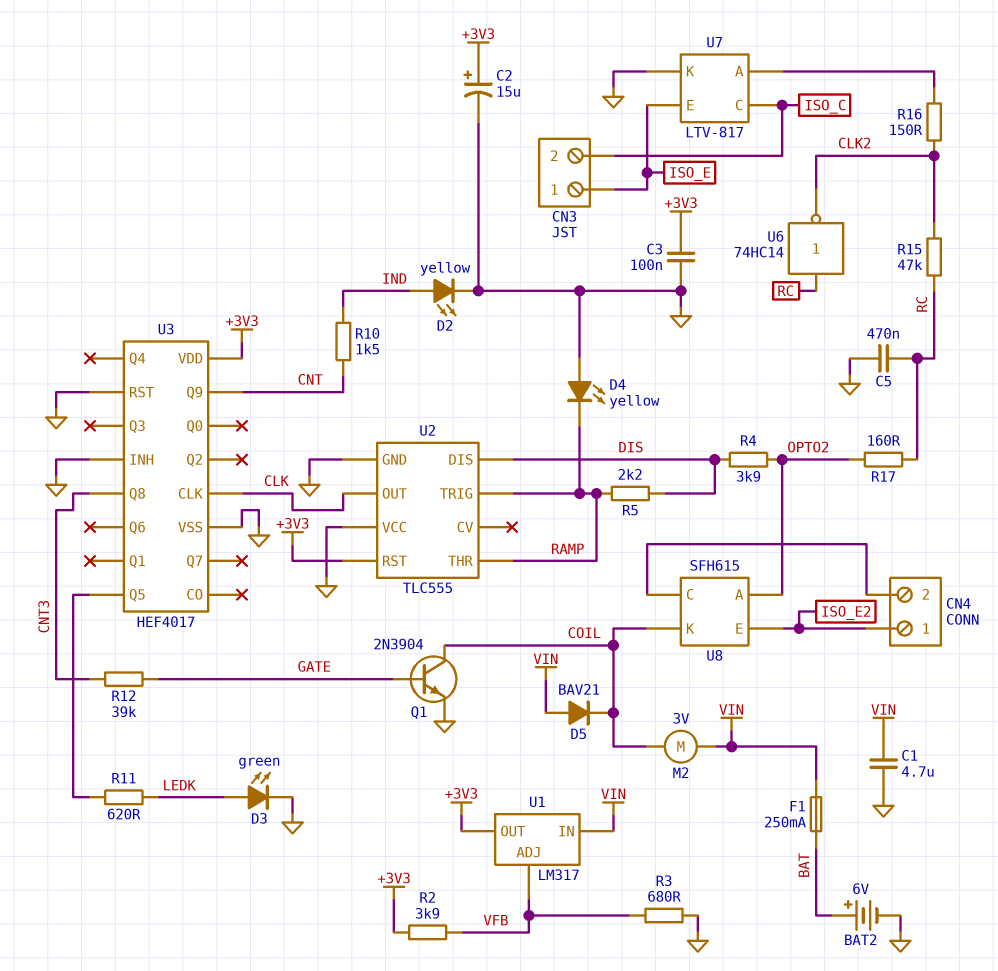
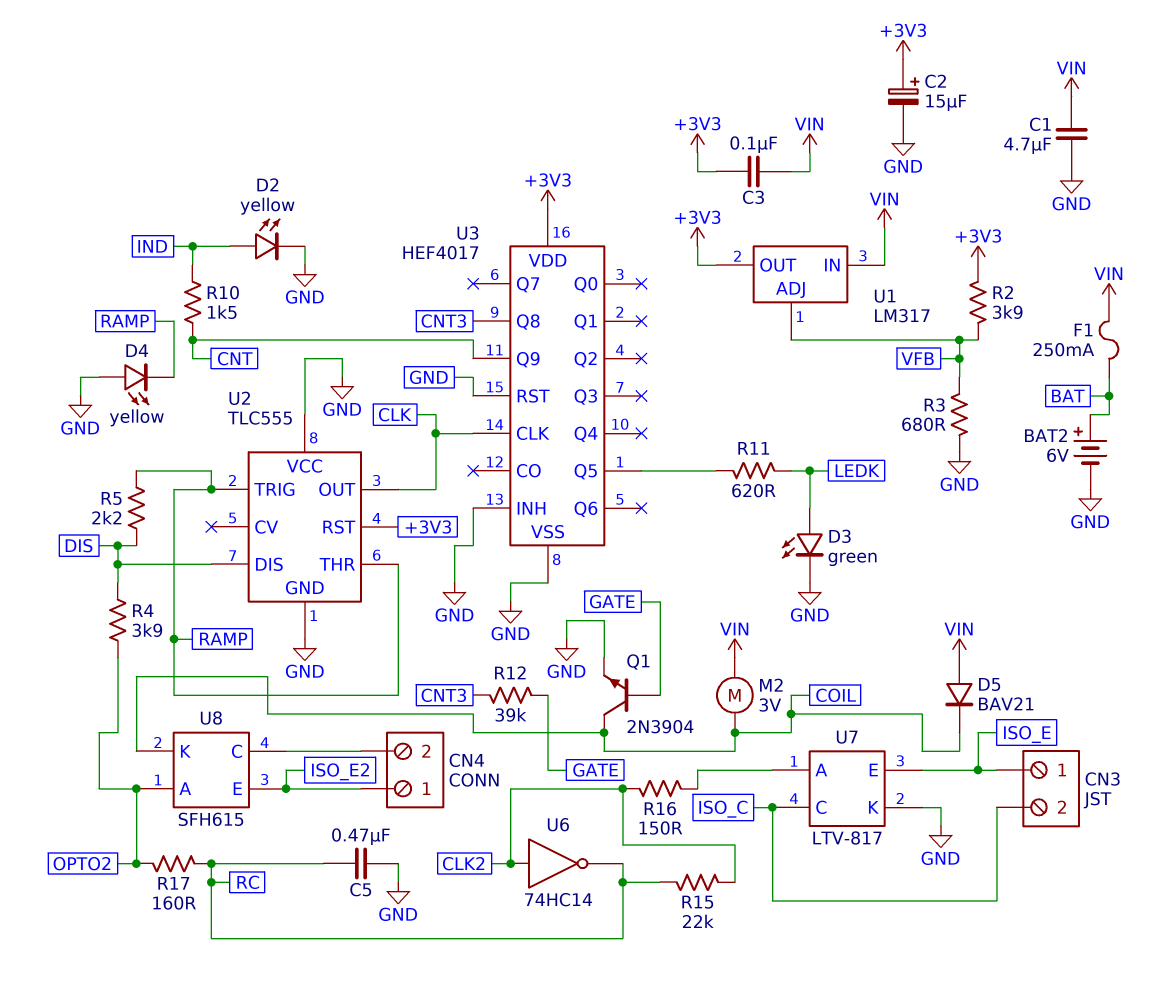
C3: 100nF (+3V3, GND) -> 100nF (+3V3, VIN)
R15: 47k (CLK2, RC) -> 22k (CLK2, RC)
U6: NOT 74HC14 (in RC, out CLK2) -> NOT 74HC14 (in CLK2, out RC)

